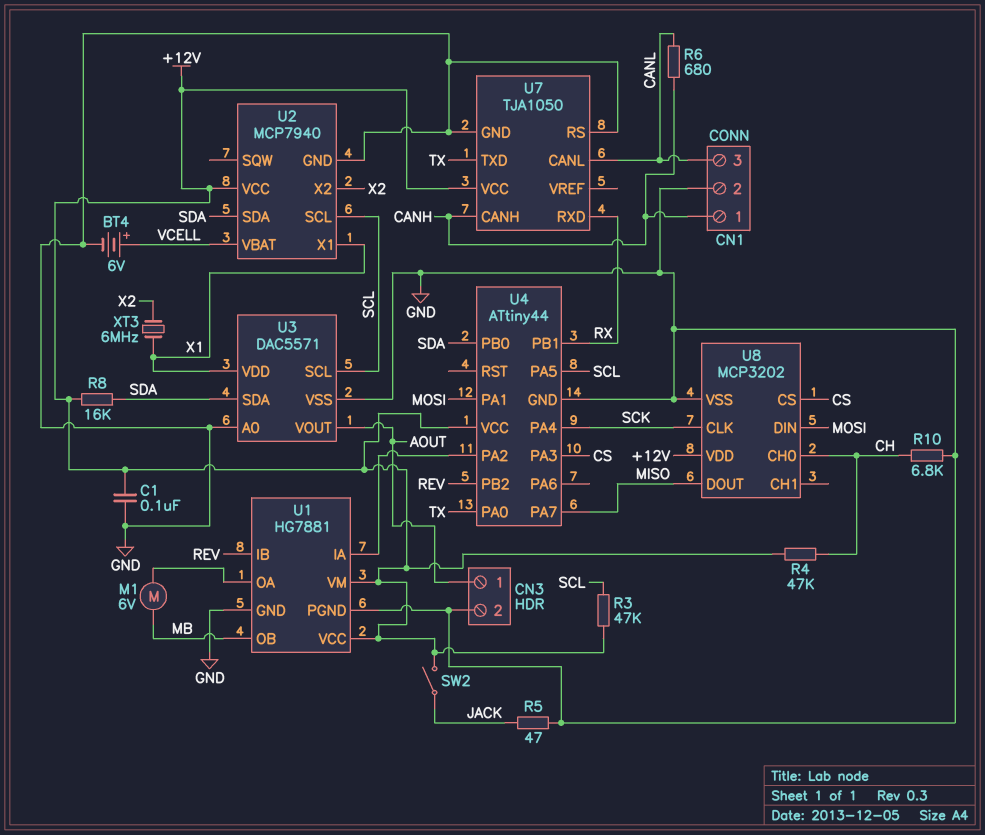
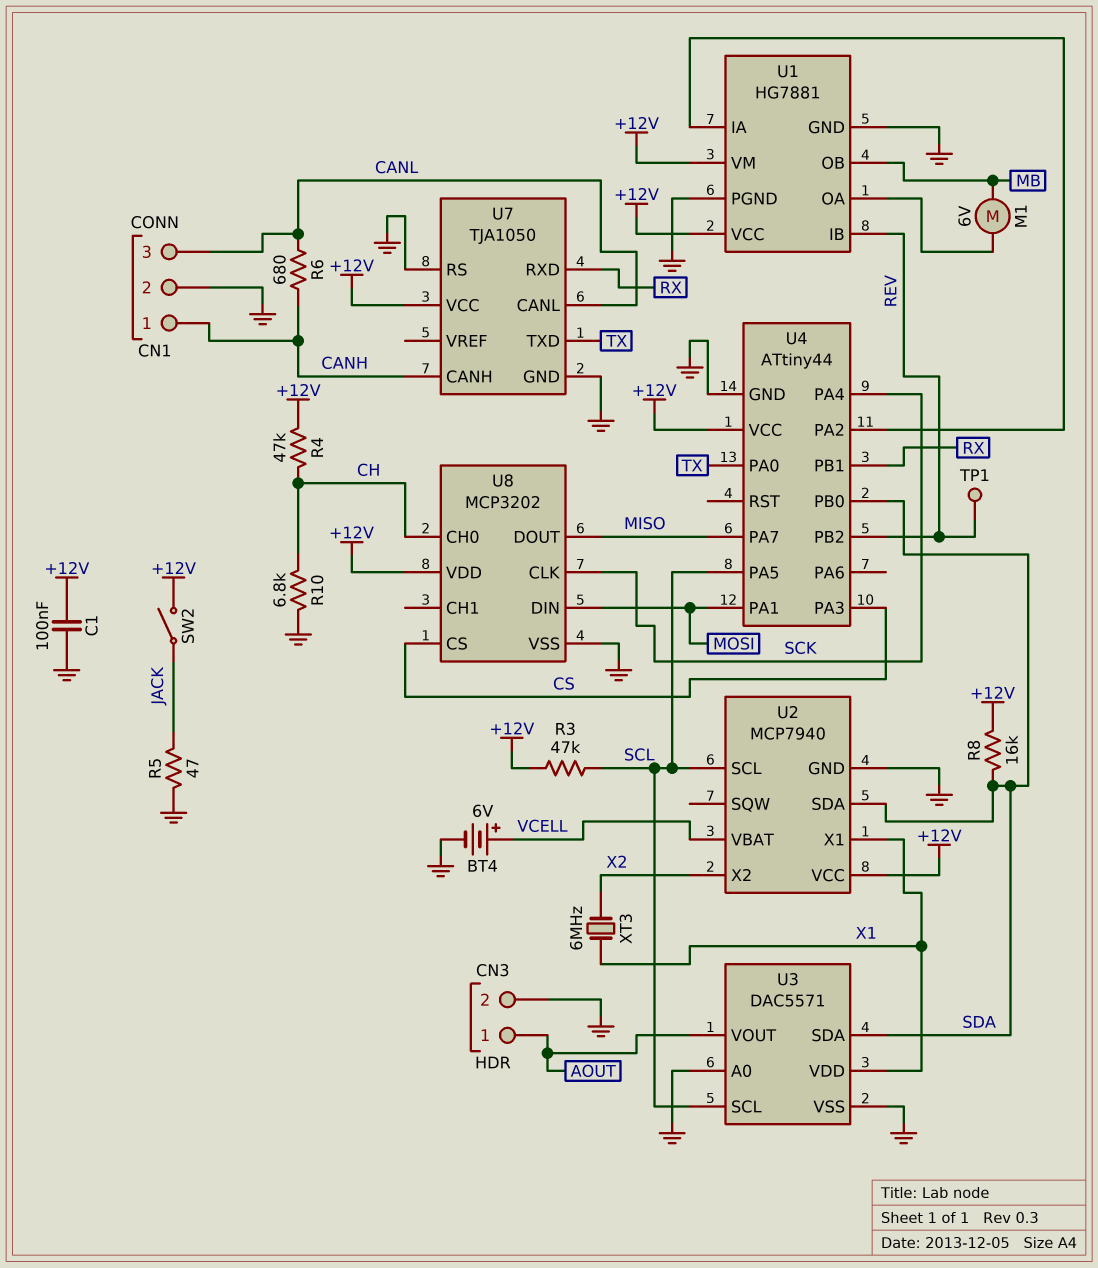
TP1: none -> test point (REV)

